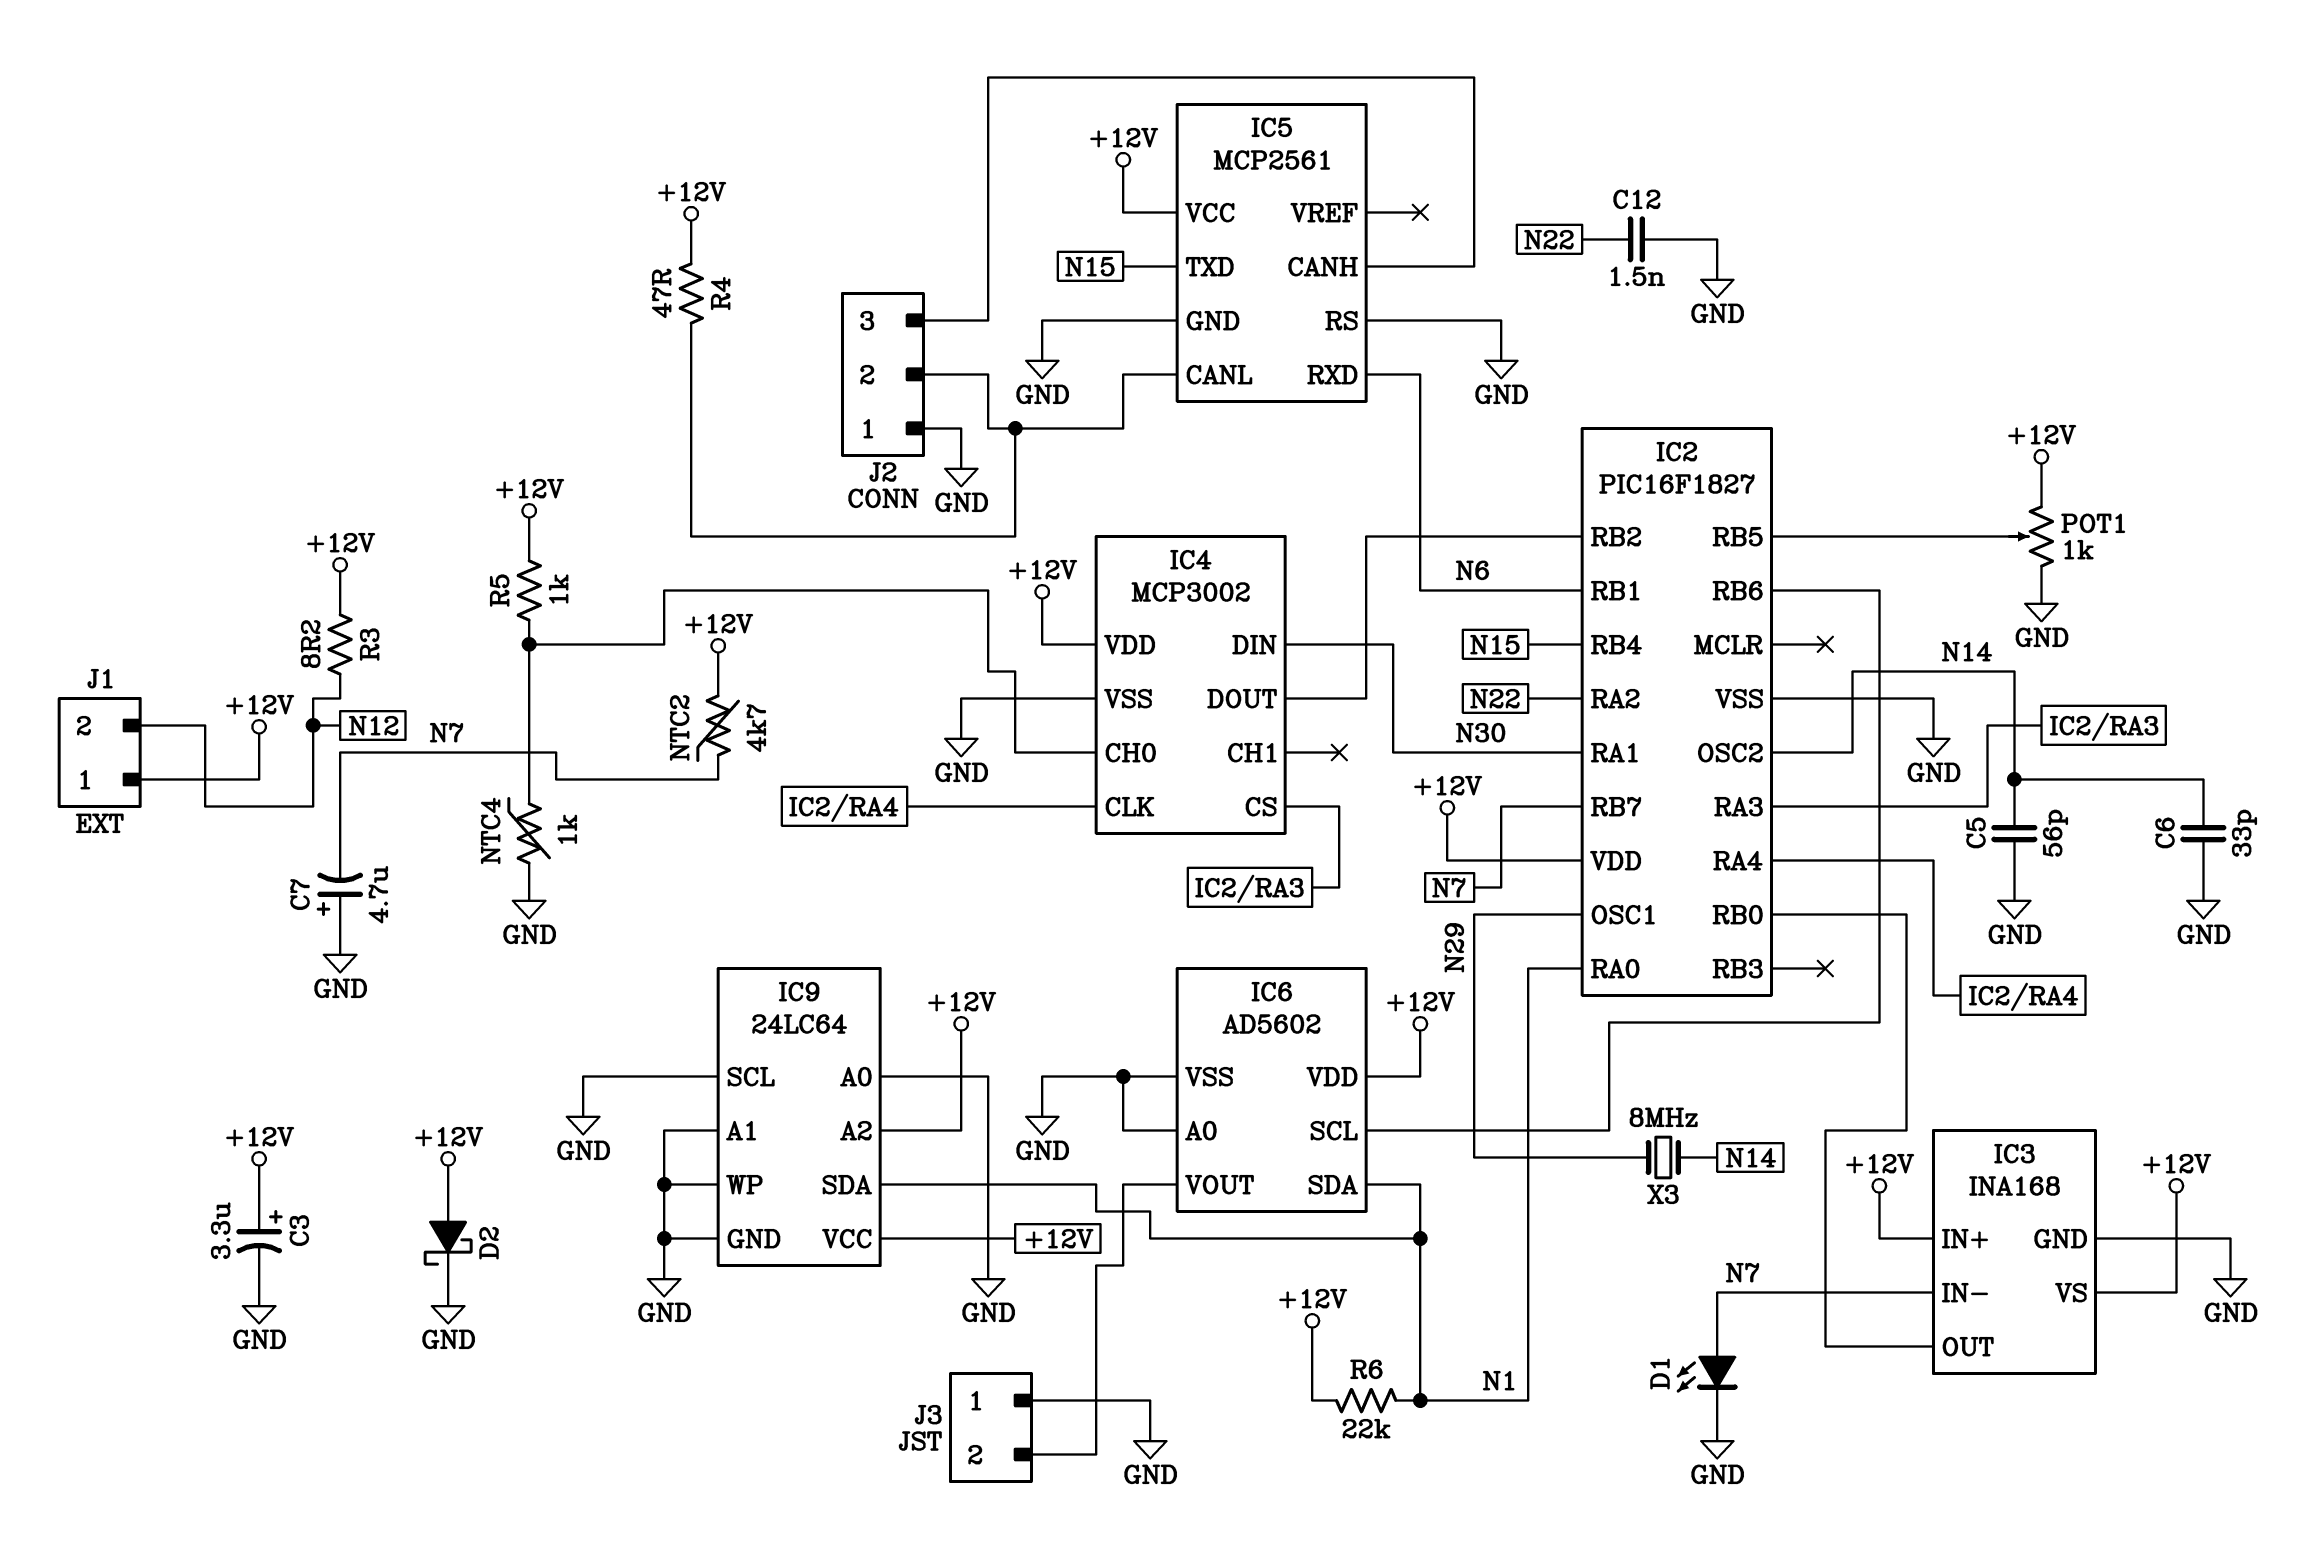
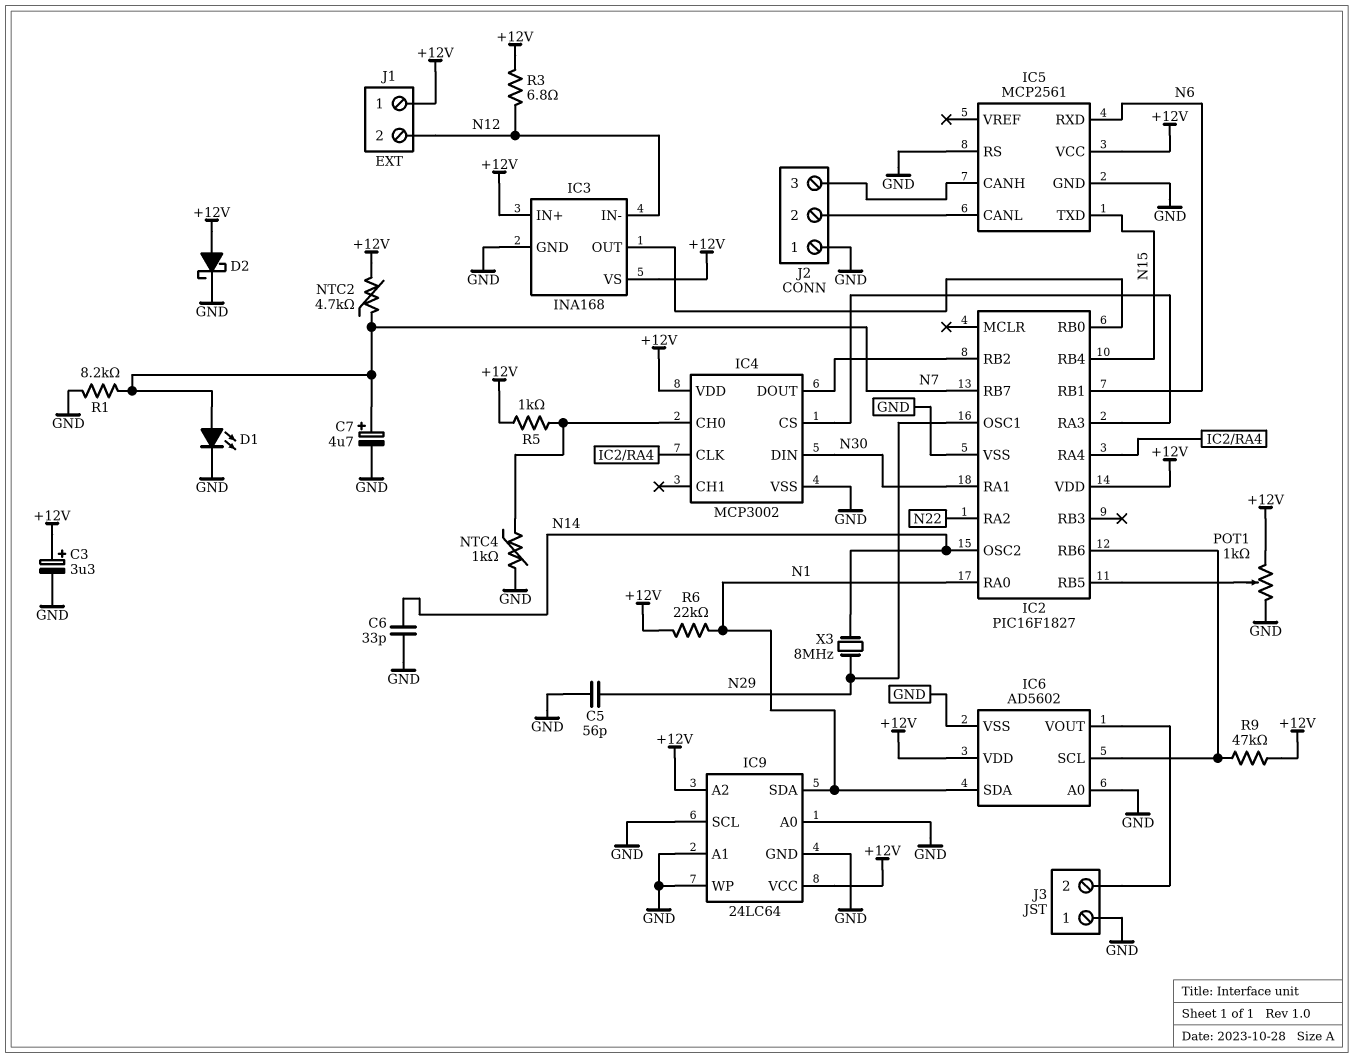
C5: 56pF (GND, N14) -> 56pF (GND, N29)
C7: 4.7uF (plus GND, minus N7) -> 4.7uF (plus N7, minus GND)
C12: 1.5nF (GND, N22) -> none
IC3 pin IN-: N7 -> N12
R1: none -> 8.2k (GND, N7)
R3: 8.2 (+12V, N12) -> 6.8 (+12V, N12)
R4: 47 (+12V, IC5/CANL) -> none
R9: none -> 47k (+12V, IC2/RB6)

